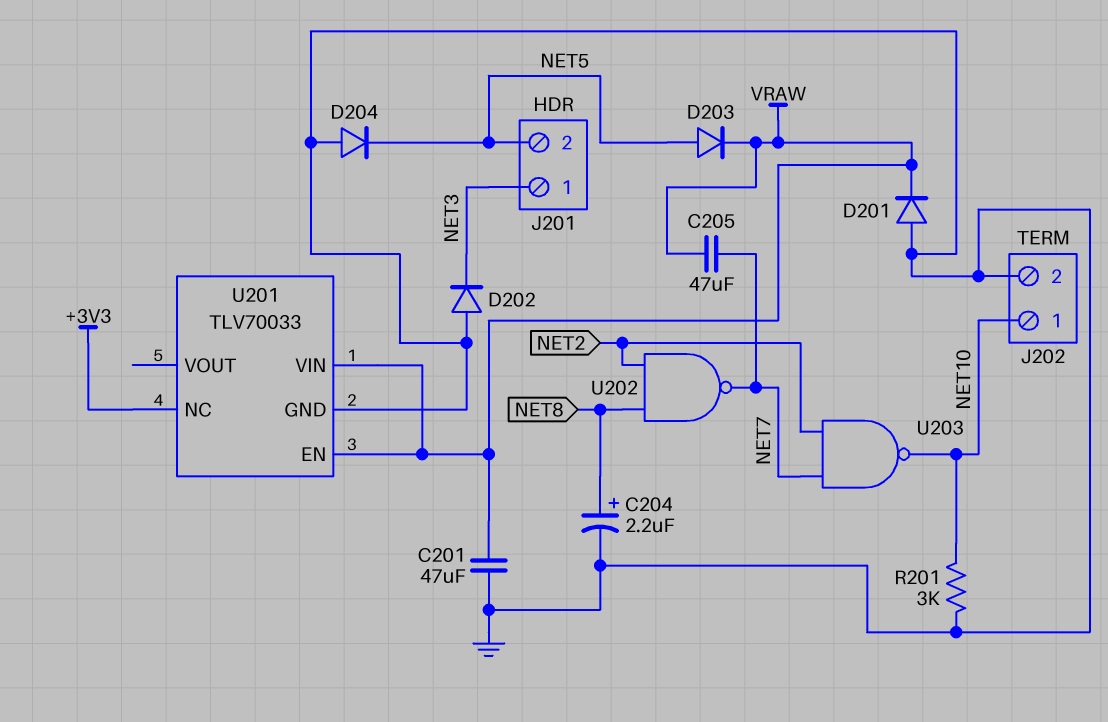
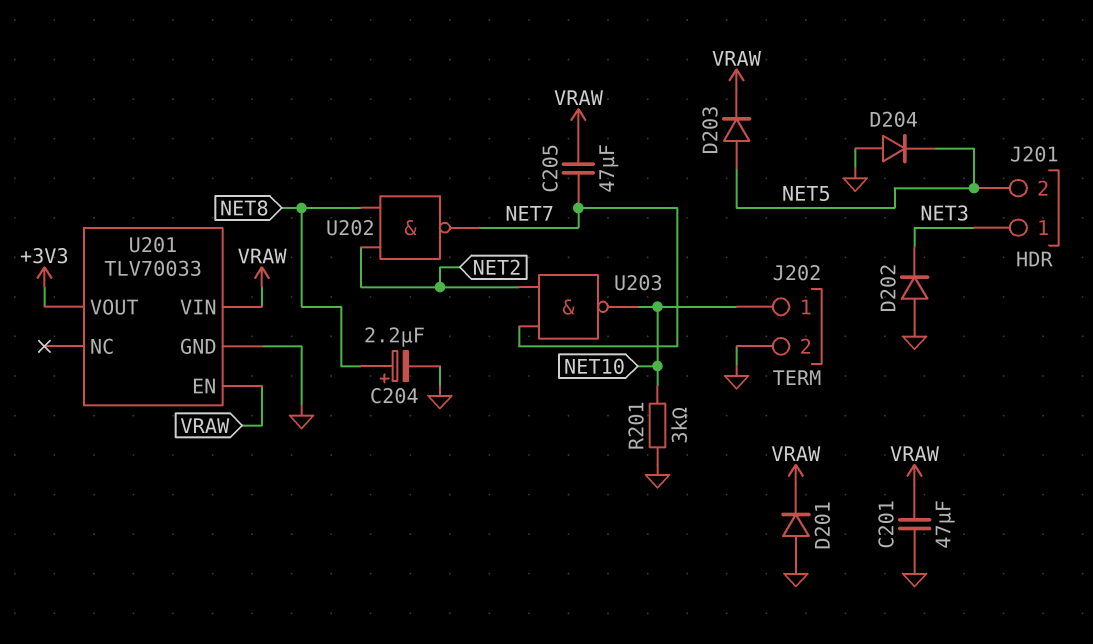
U201 pin NC: +3V3 -> none
U201 pin VOUT: none -> +3V3

